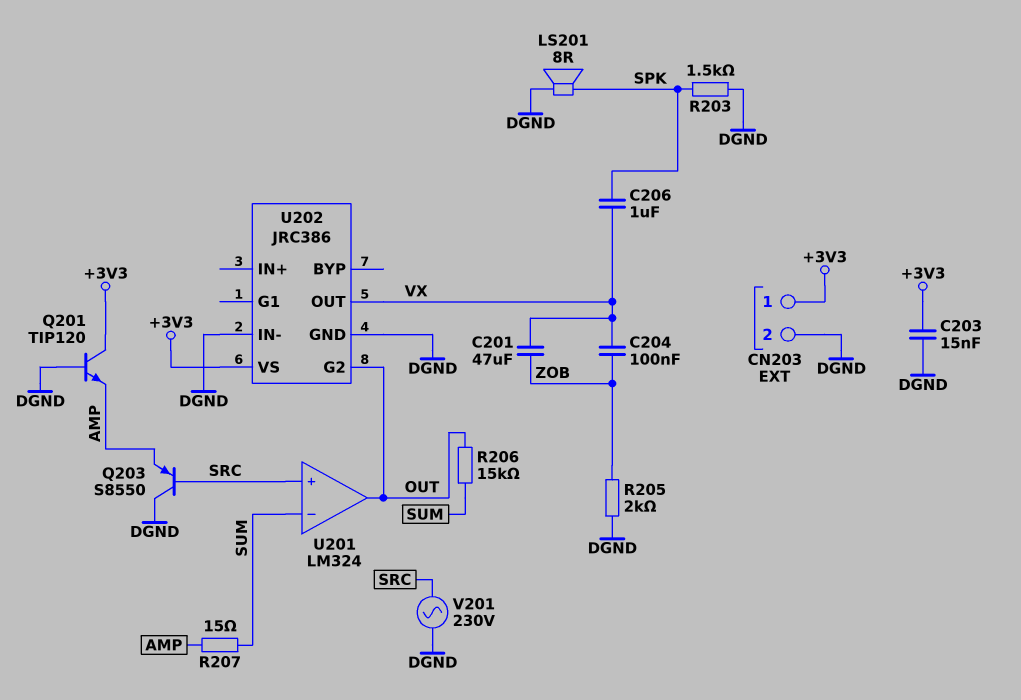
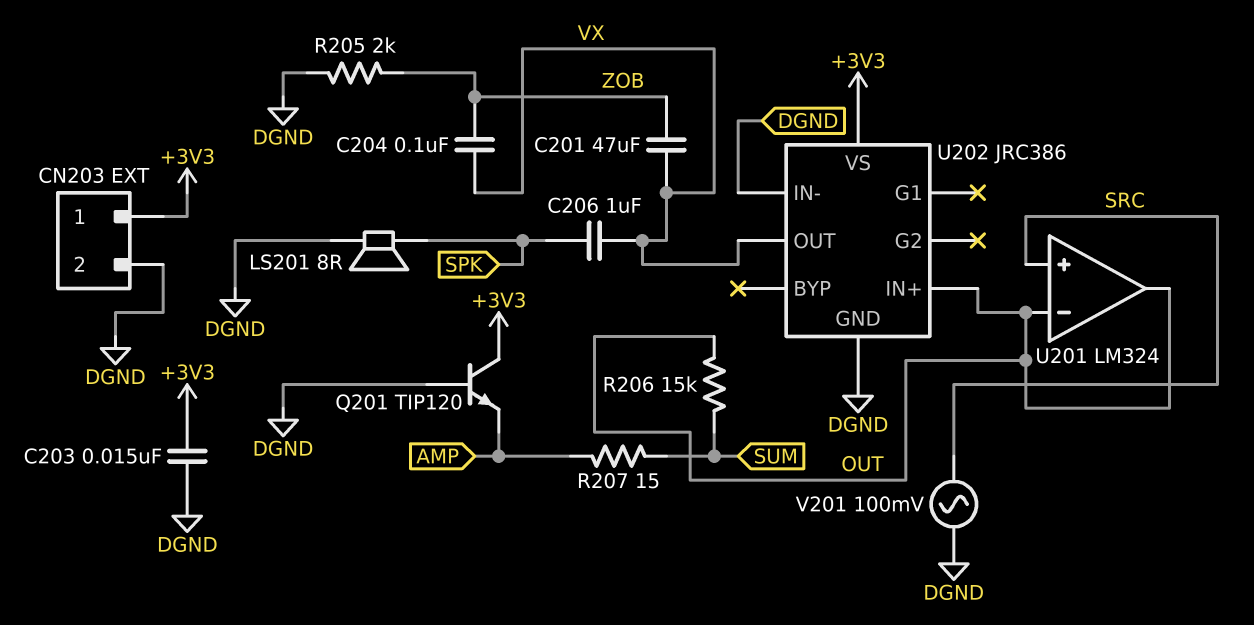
Q203: PNP S8550 (B SRC, C DGND, E AMP) -> none
R203: 1.5k (DGND, SPK) -> none
U201 pin in-: SUM -> OUT
U202 pin G2: OUT -> none
U202 pin IN+: none -> OUT
V201: AC 230V (DGND, SRC) -> AC 100mV (DGND, SRC)

